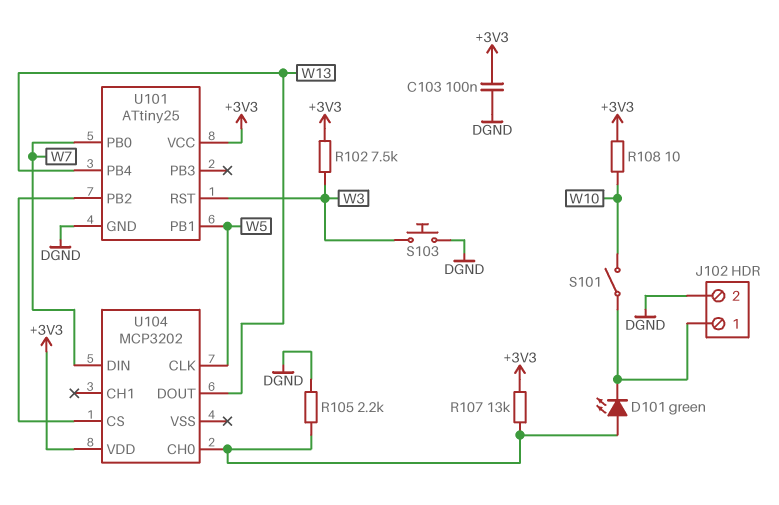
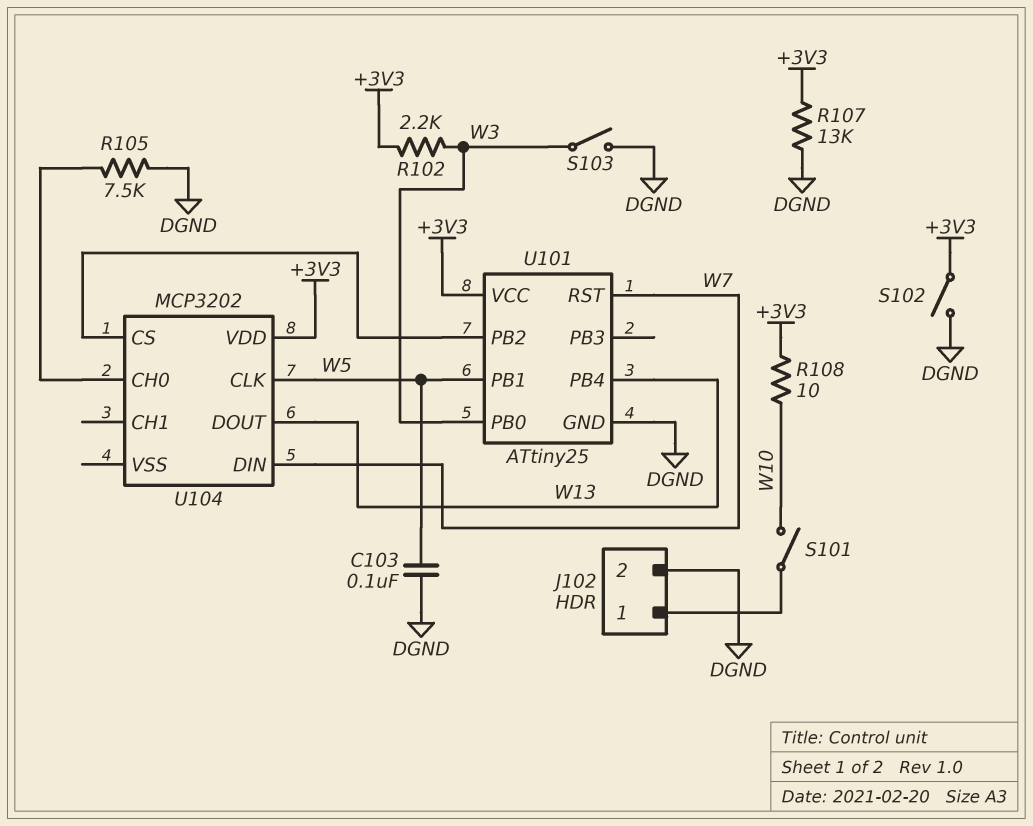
C103: 100nF (+3V3, DGND) -> 100nF (DGND, W5)
D101: LED green (A U104/CH0, K J102/1) -> none
R102: 7.5k (+3V3, W3) -> 2.2k (+3V3, W3)
R105: 2.2k (DGND, U104/CH0) -> 7.5k (DGND, U104/CH0)
R107: 13k (+3V3, U104/CH0) -> 13k (+3V3, DGND)
S102: none -> switch (+3V3, DGND)
S103: button (DGND, W3) -> switch (DGND, W3)
U101 pin PB0: W7 -> W3
U101 pin RST: W3 -> W7

